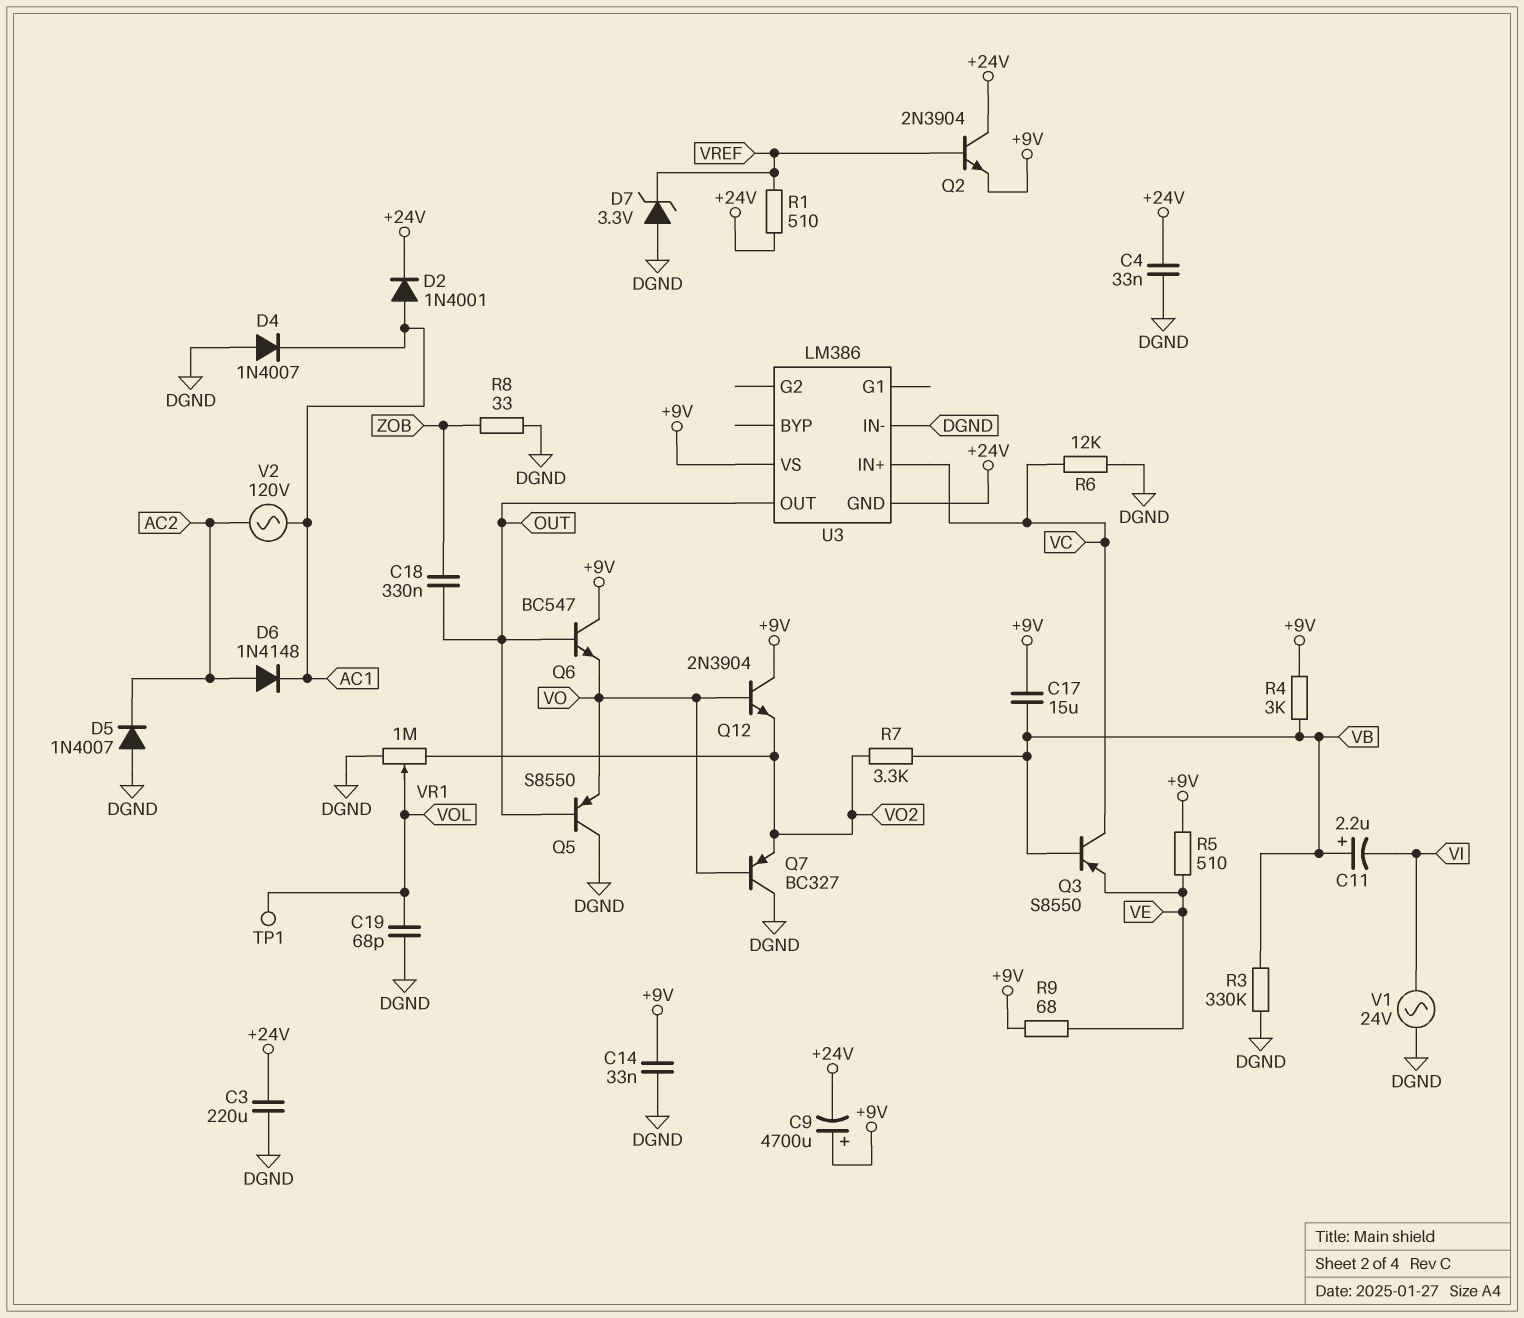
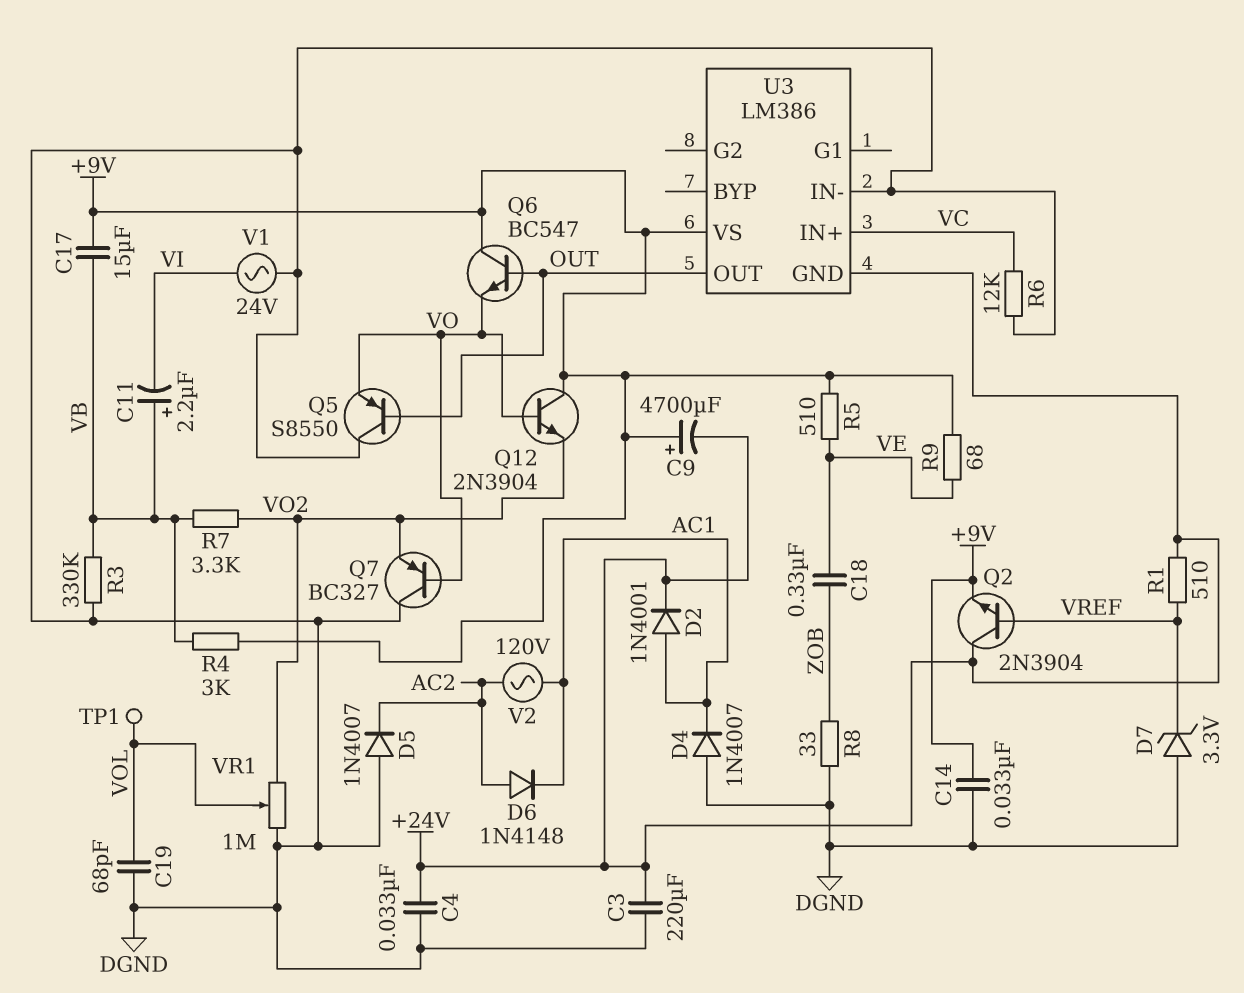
C18: 330nF (OUT, ZOB) -> 330nF (VE, ZOB)
Q3: PNP S8550 (B VB, C VC, E VE) -> none

